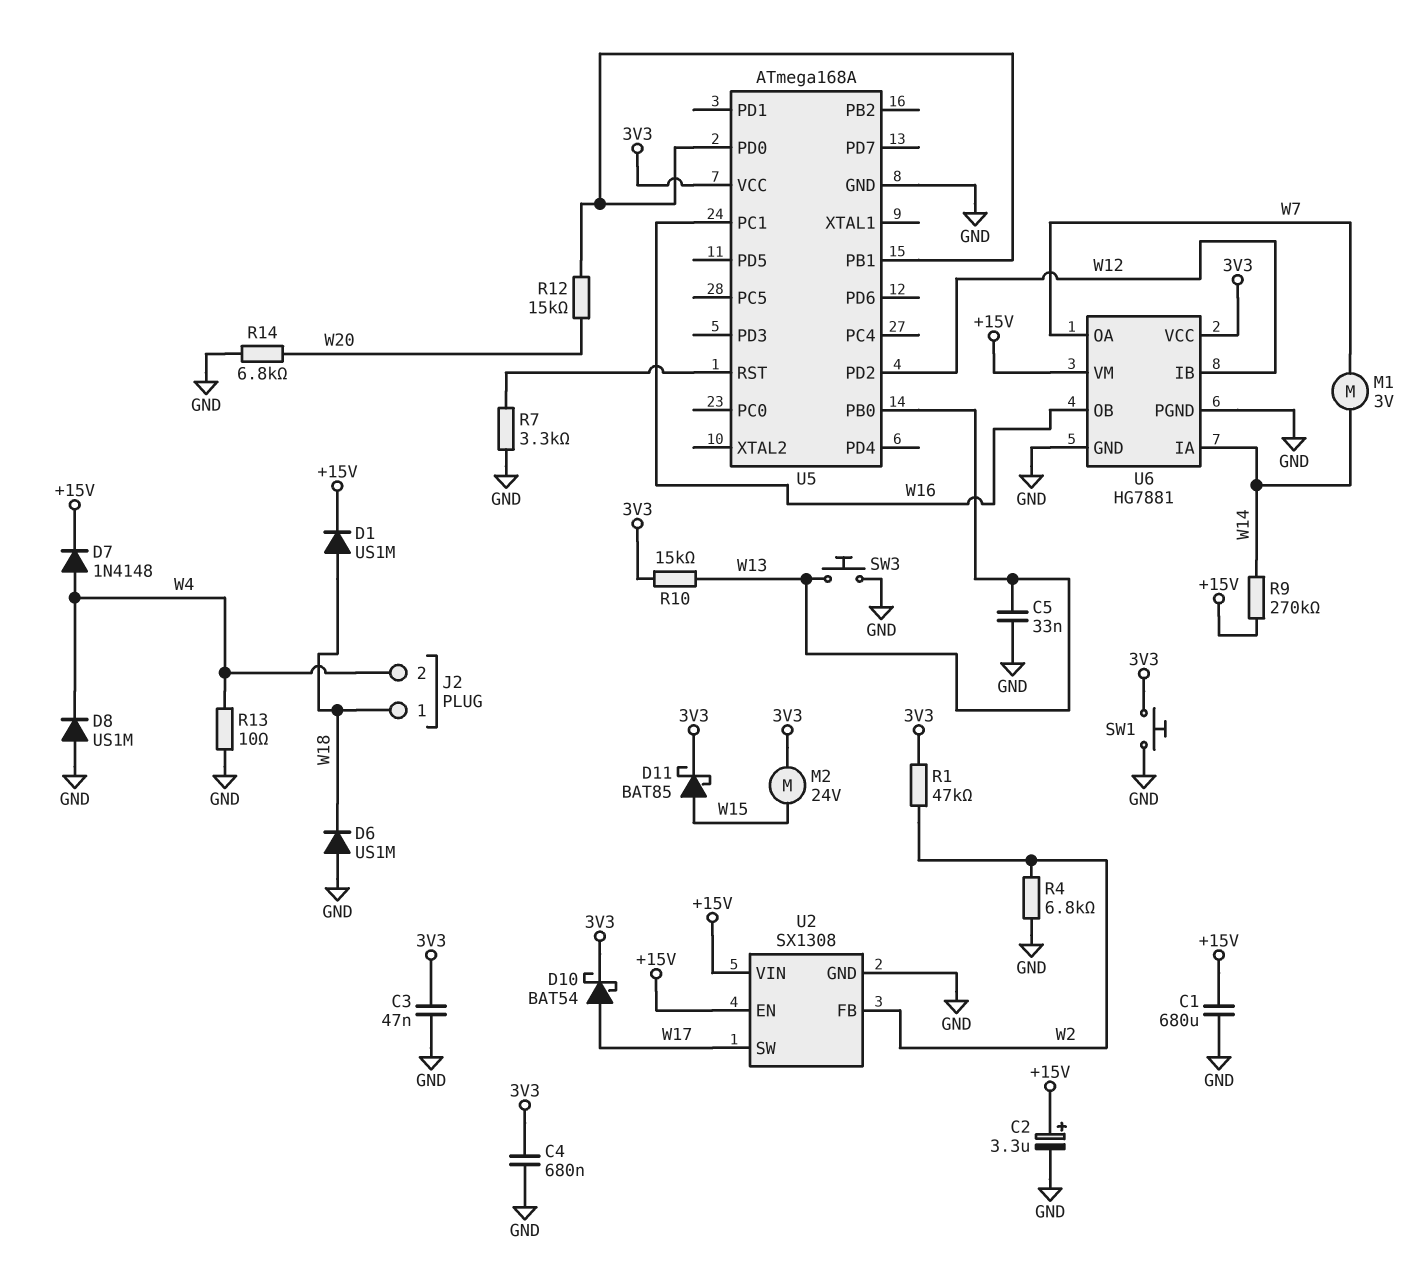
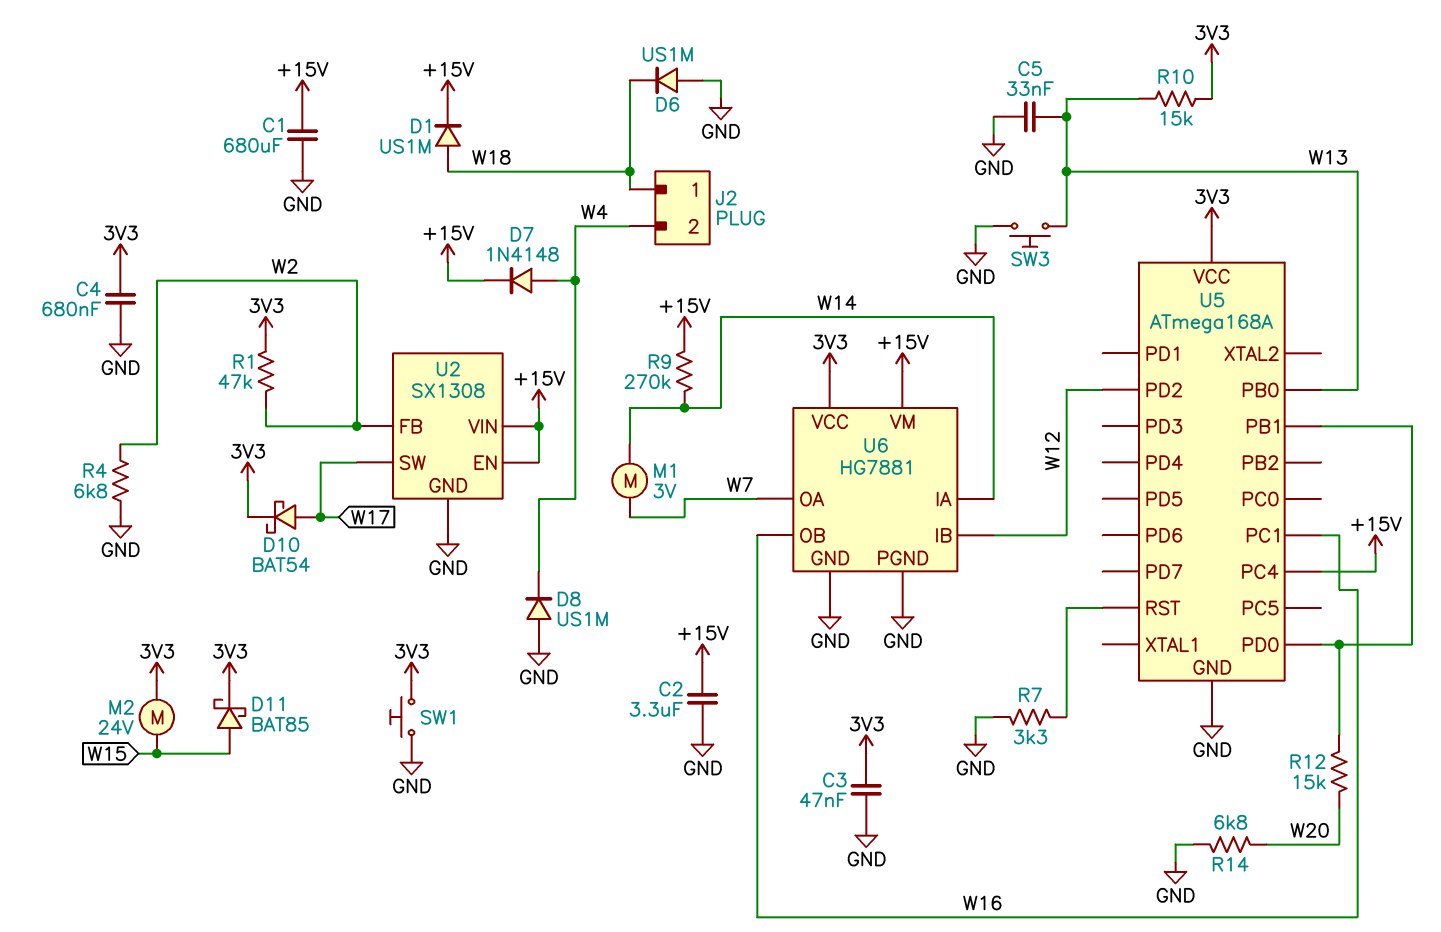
C2: 3.3uF (plus +15V, minus GND) -> 3.3uF (+15V, GND)
R13: 10 (GND, W4) -> none
U5 pin PC4: none -> +15V

